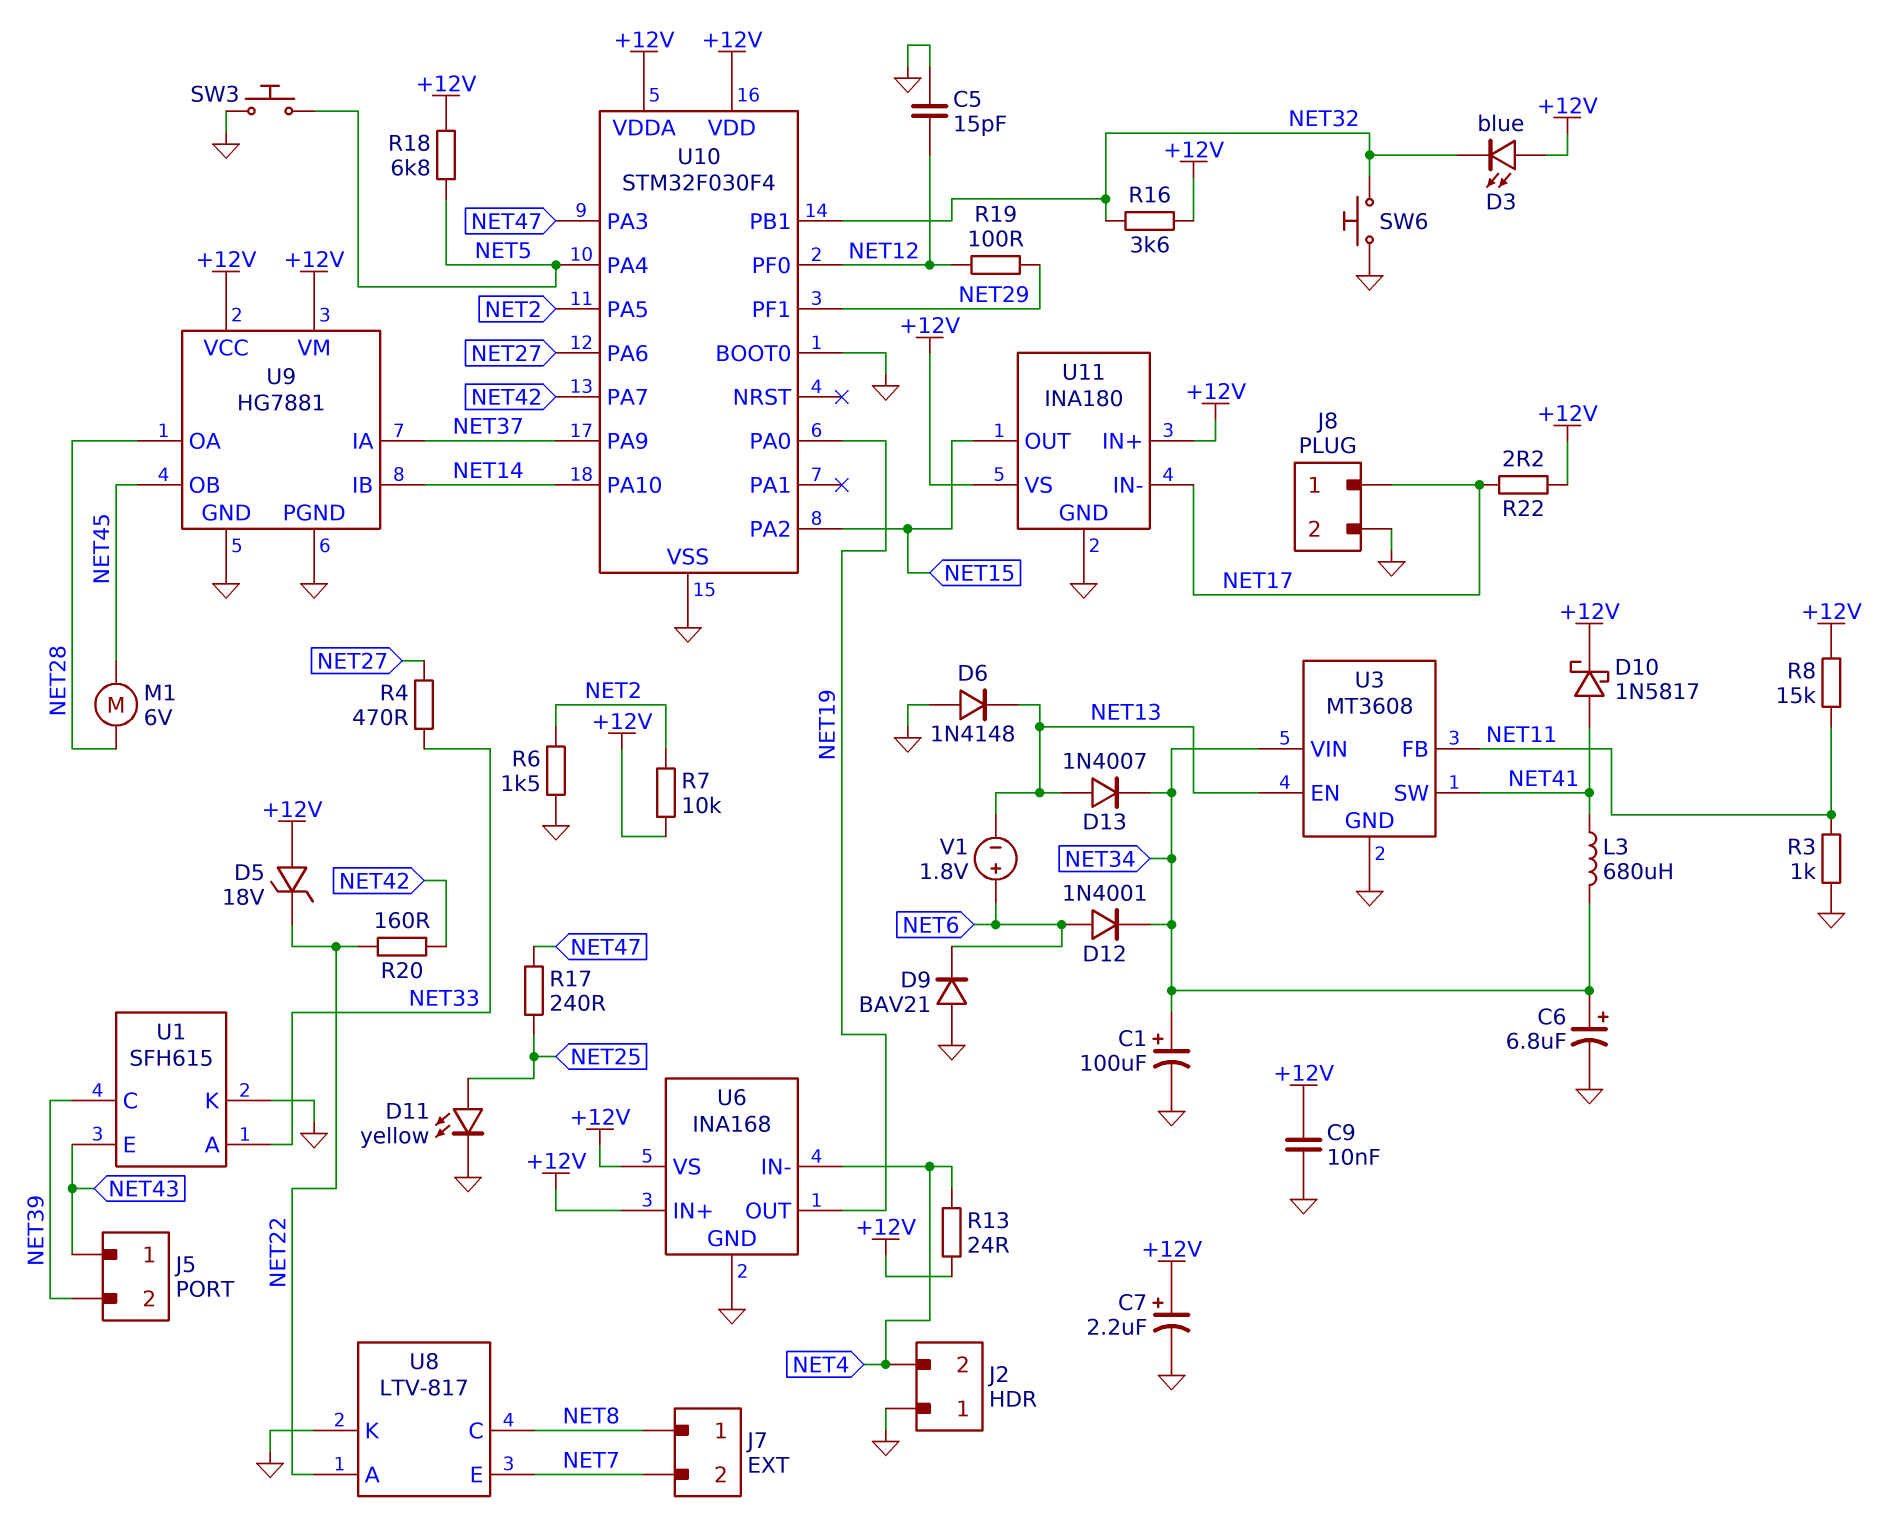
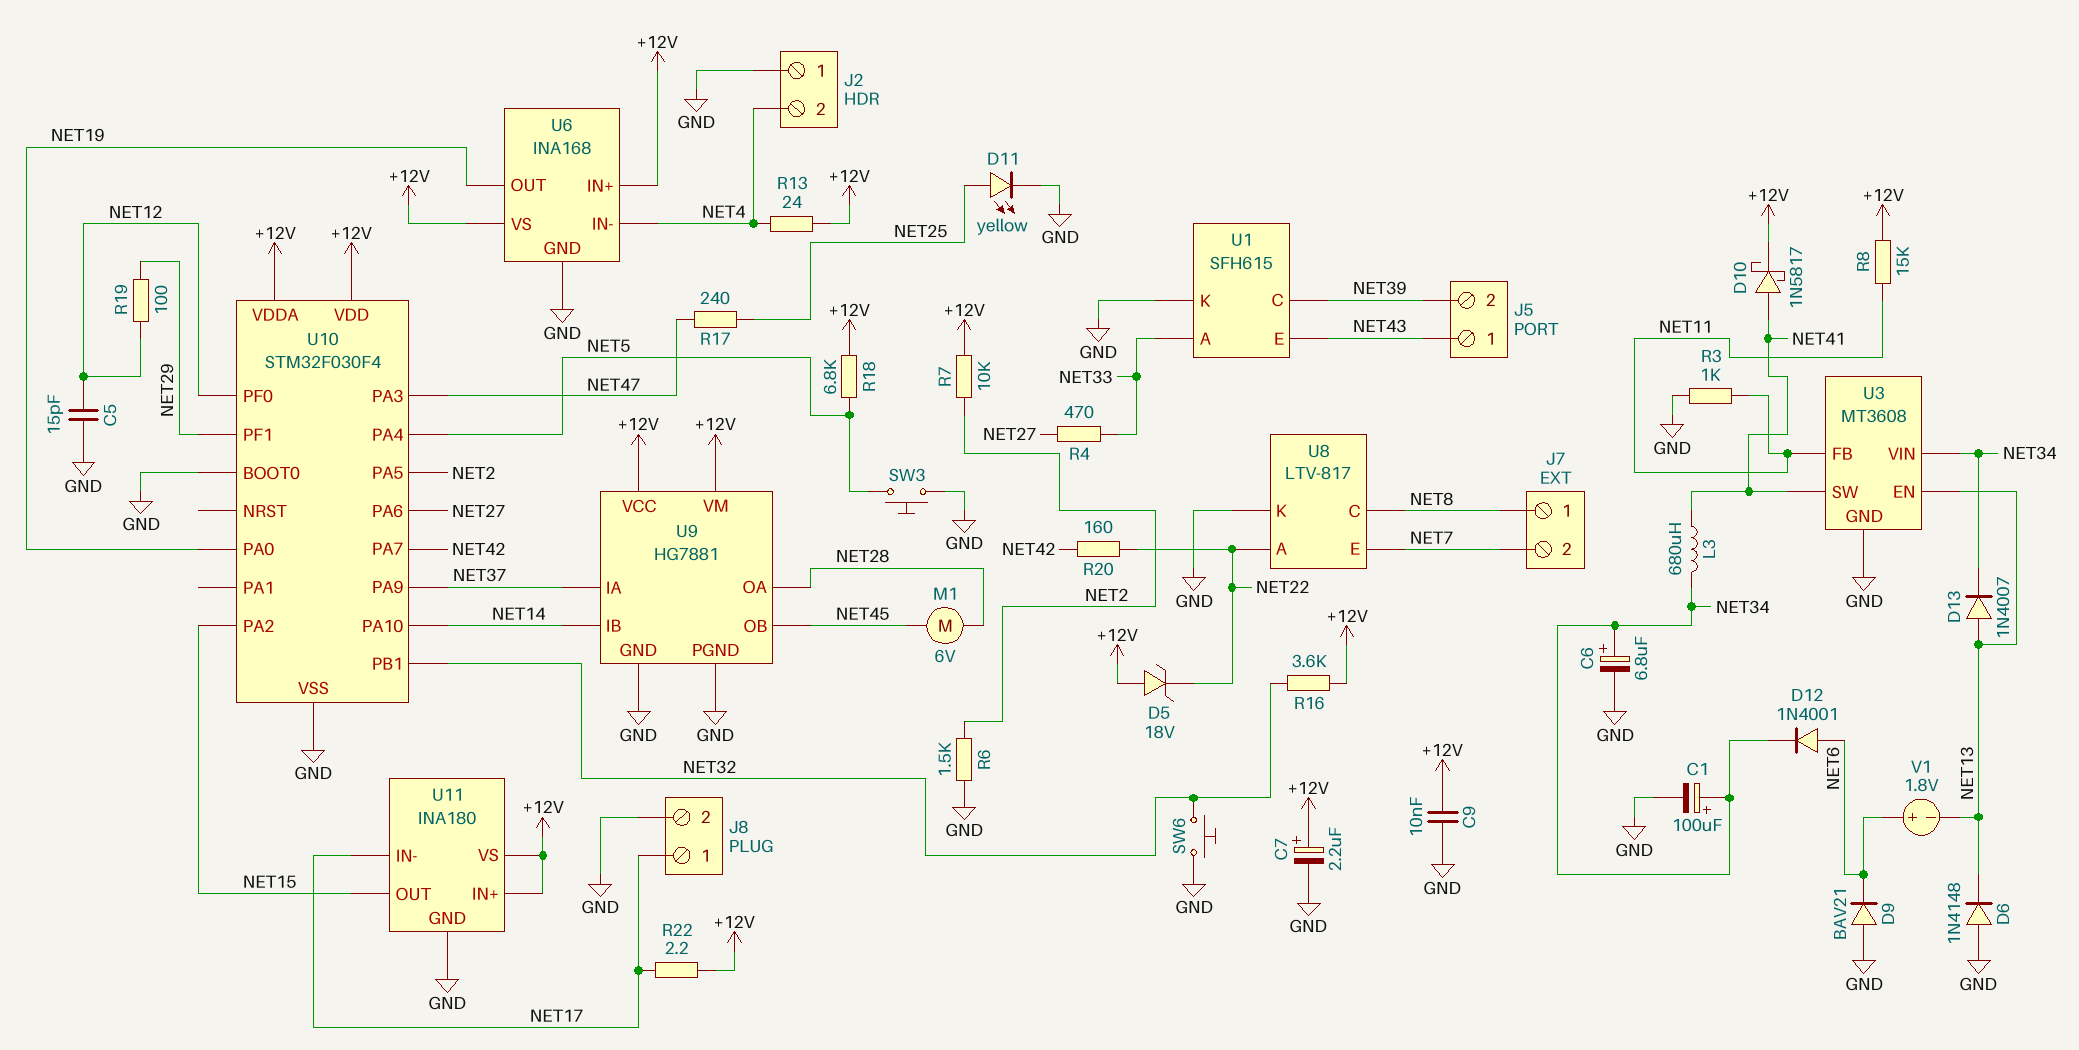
D3: LED blue (A +12V, K NET32) -> none

